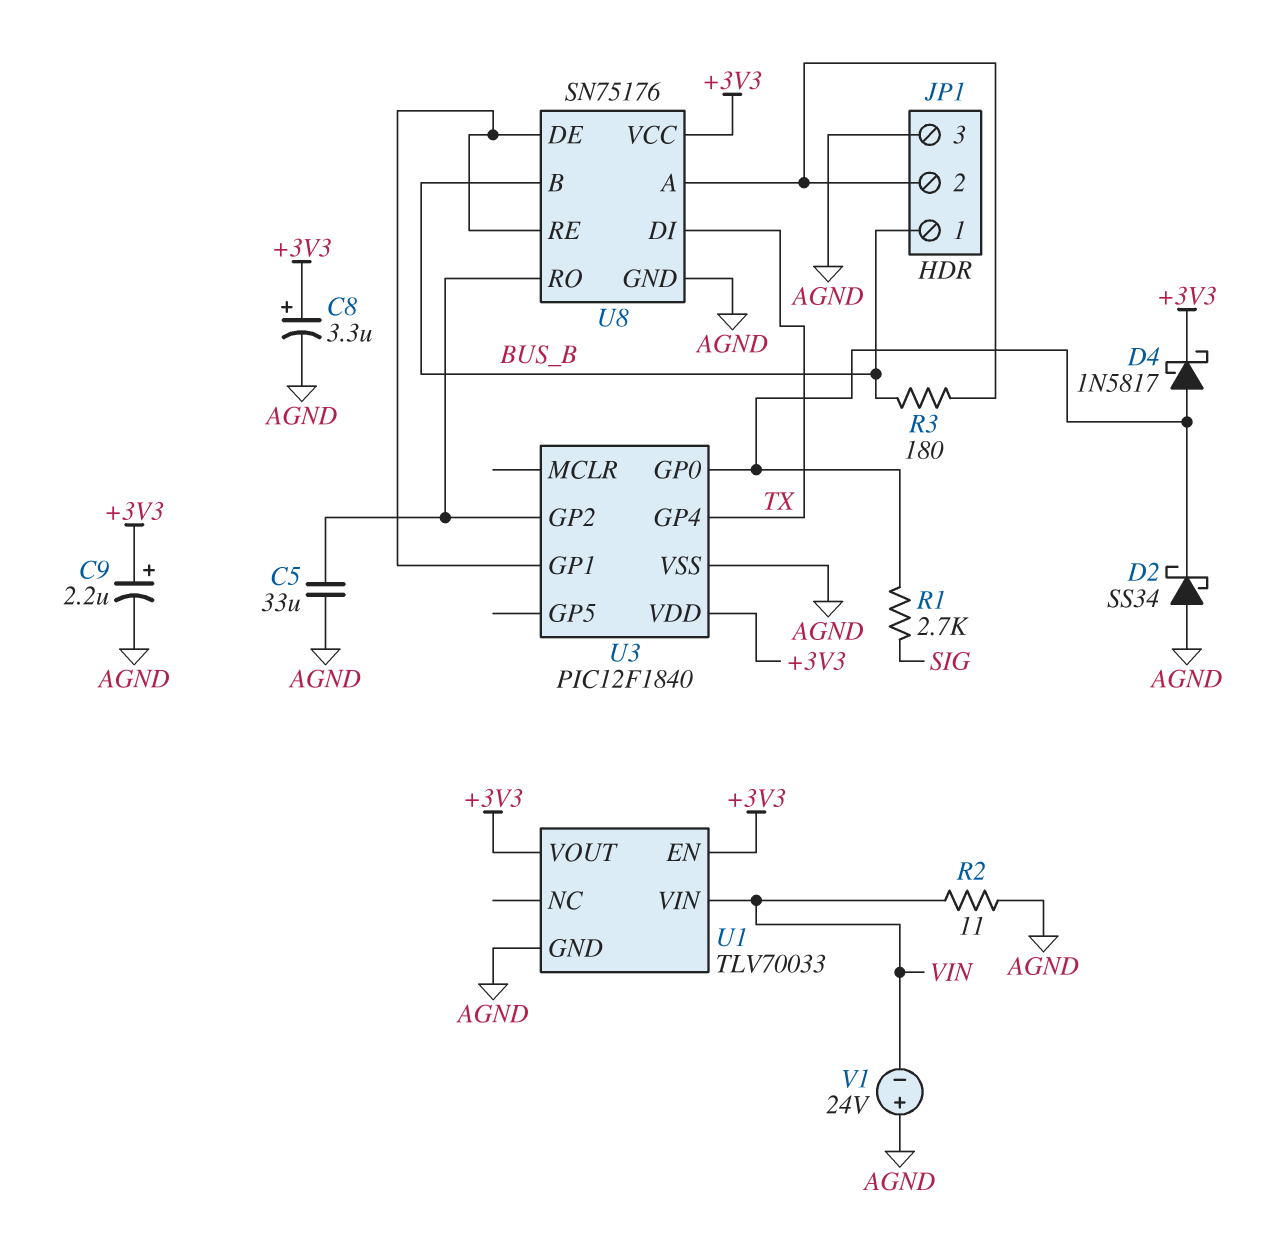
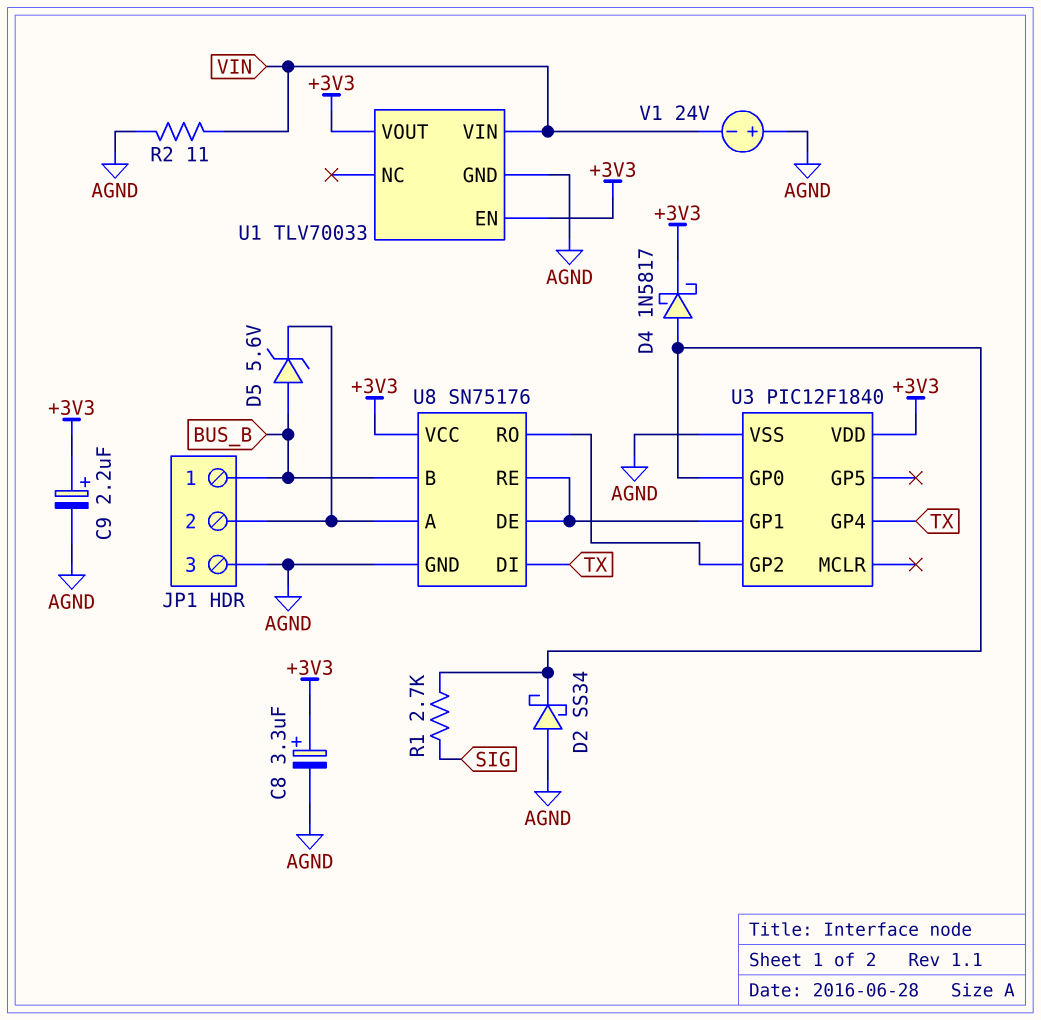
C5: 33uF (AGND, U3/GP2) -> none
D5: none -> zener 5.6V (A BUS_B, K JP1/2)
R3: 180 (BUS_B, JP1/2) -> none

